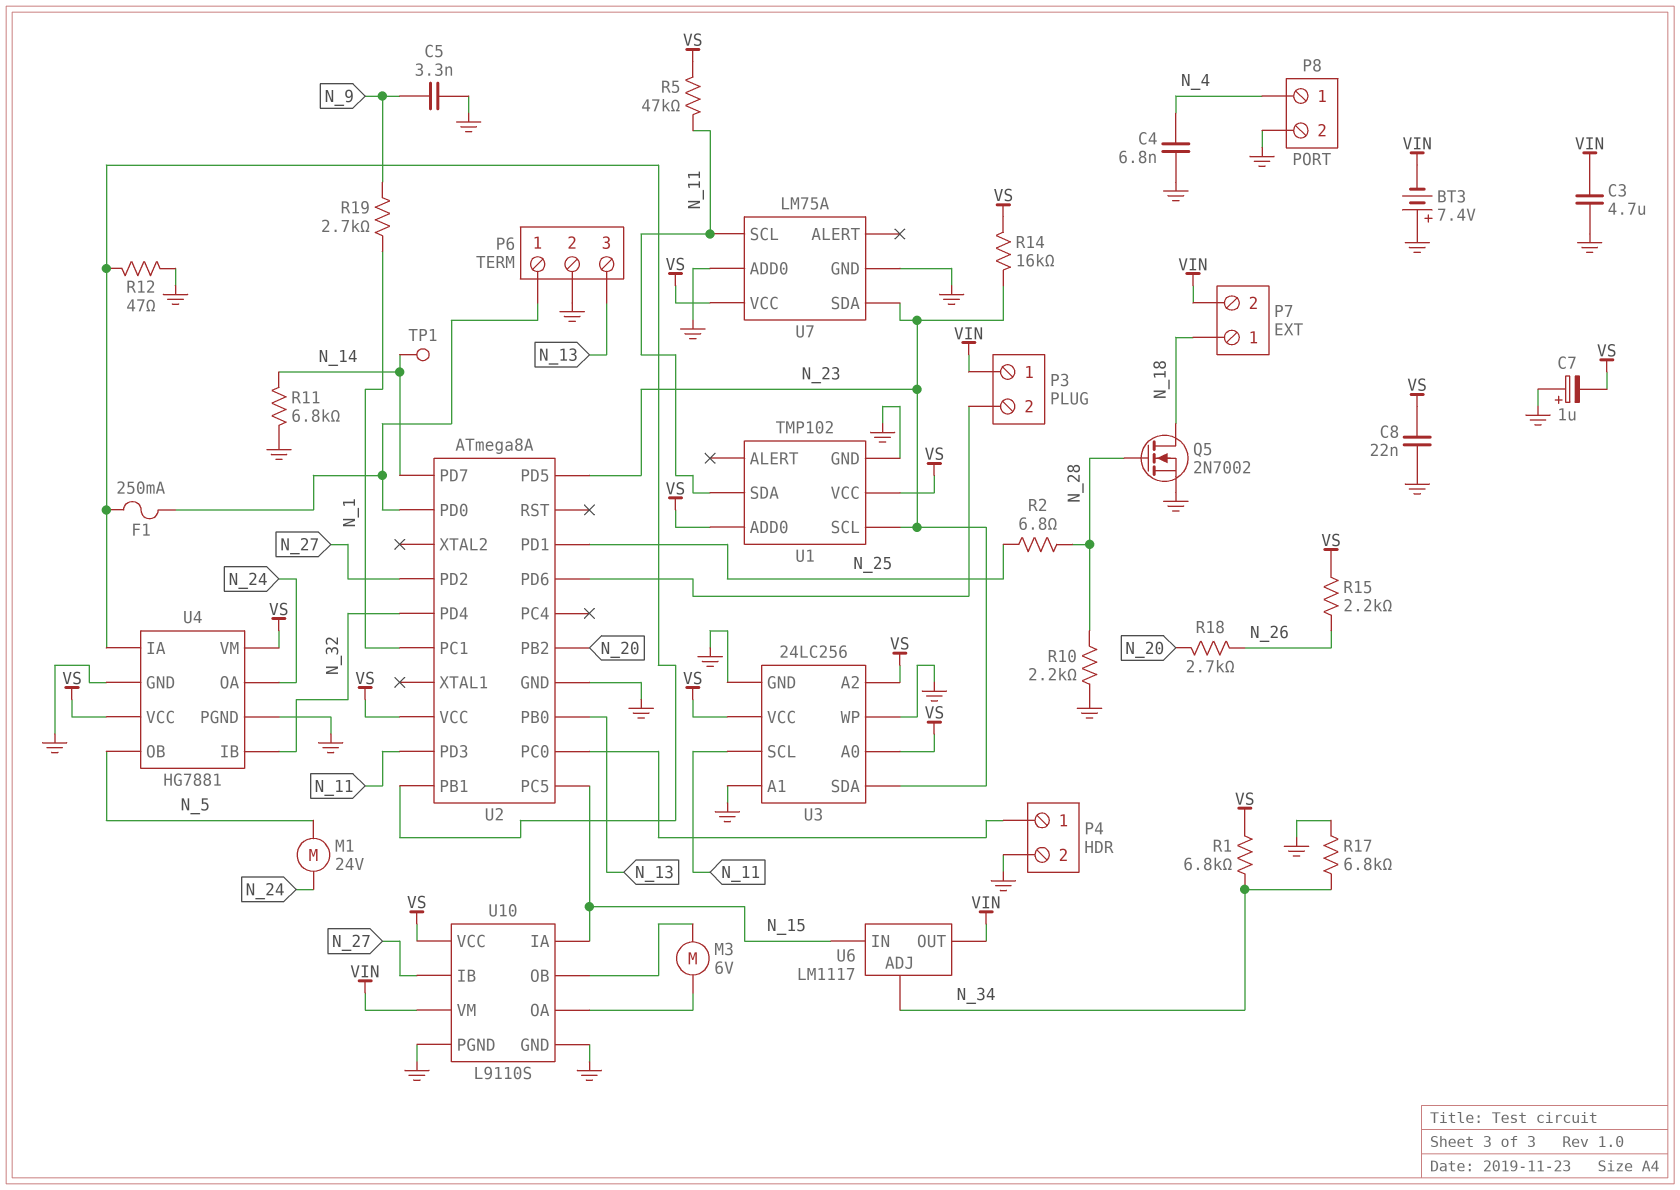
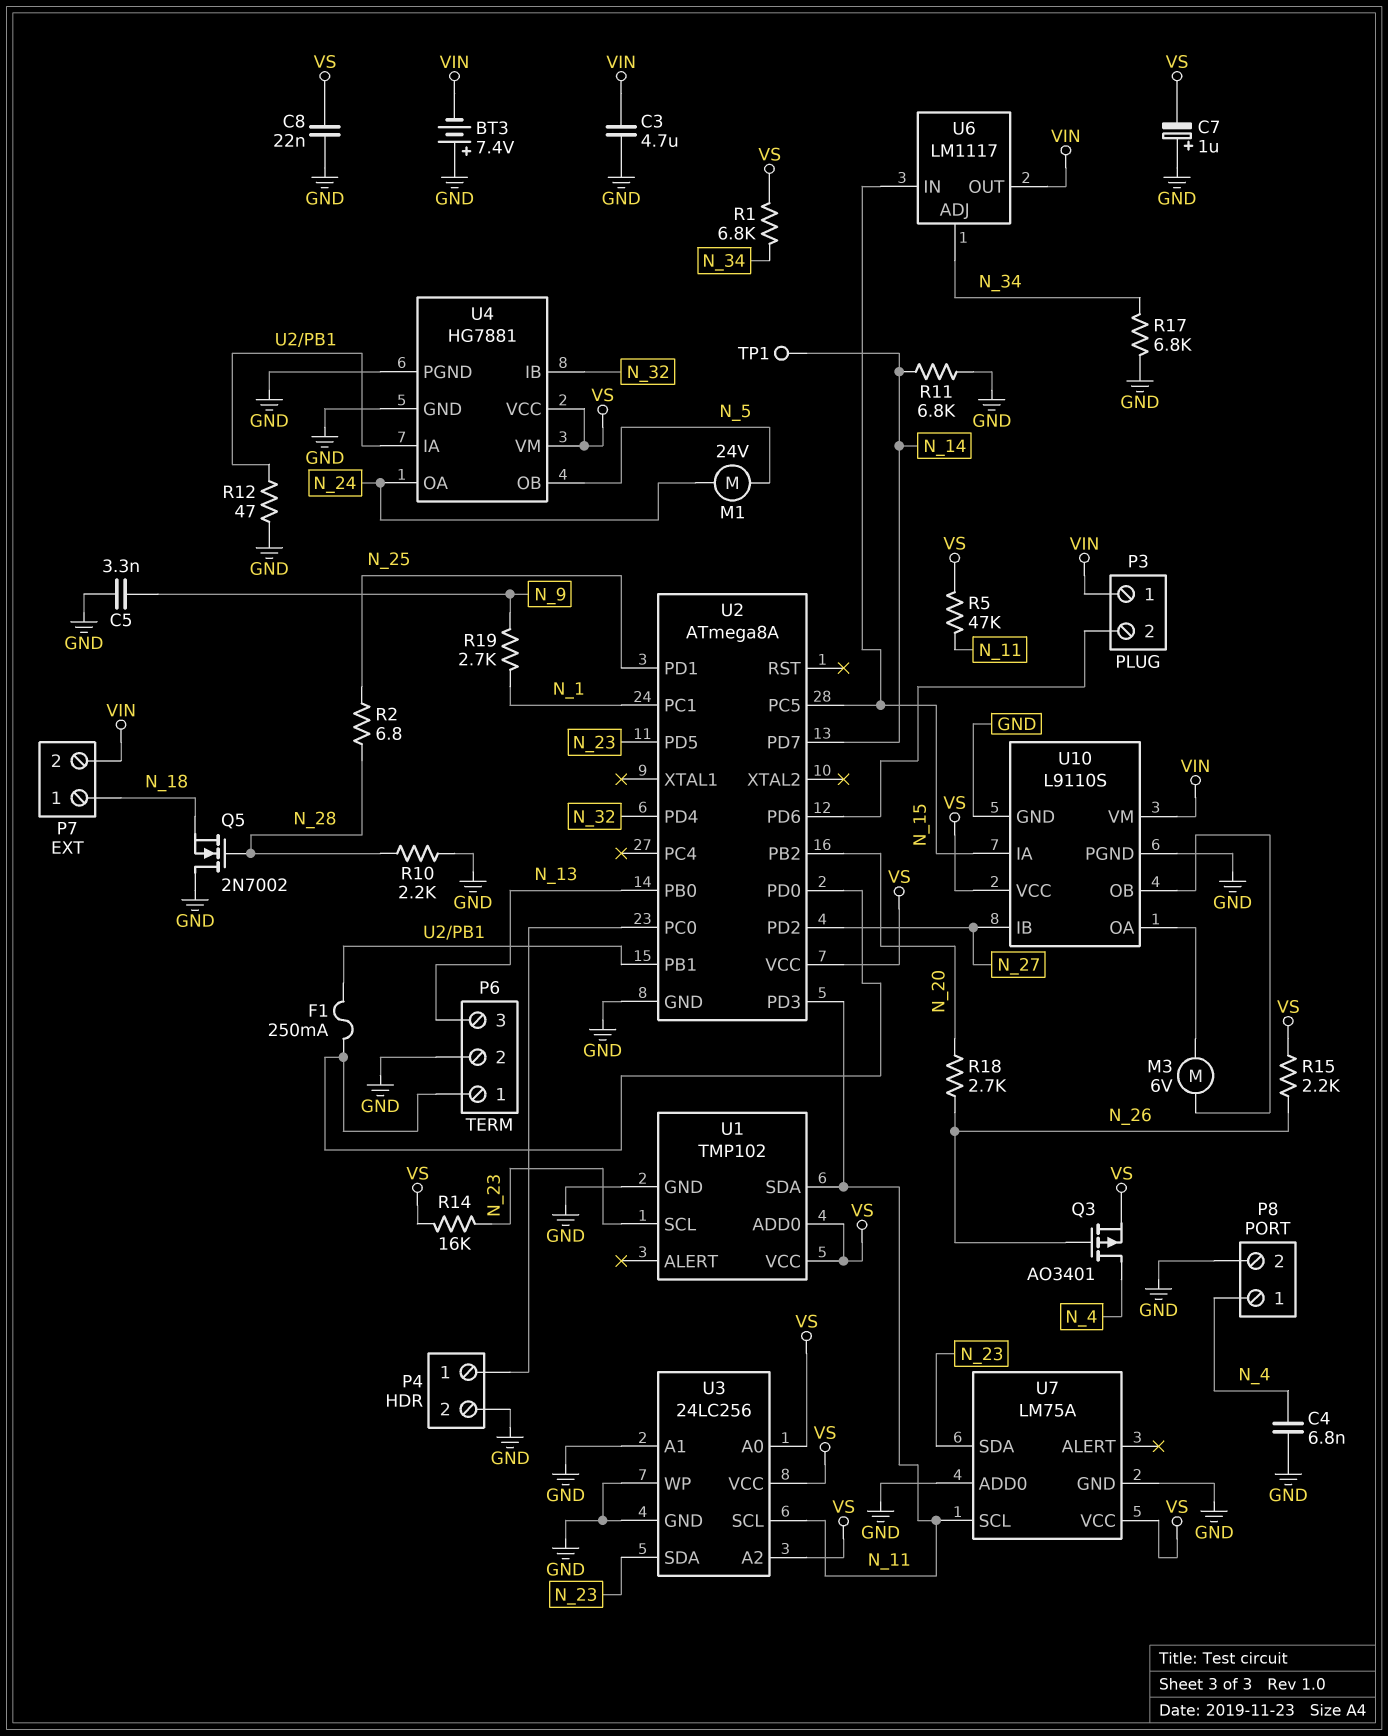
Q3: none -> PMOS AO3401 (G N_26, D N_4, S VS)
Q5: NMOS 2N7002 (G N_28, D N_18, S GND) -> NMOS 2N7002 (G N_28, D GND, S N_18)

